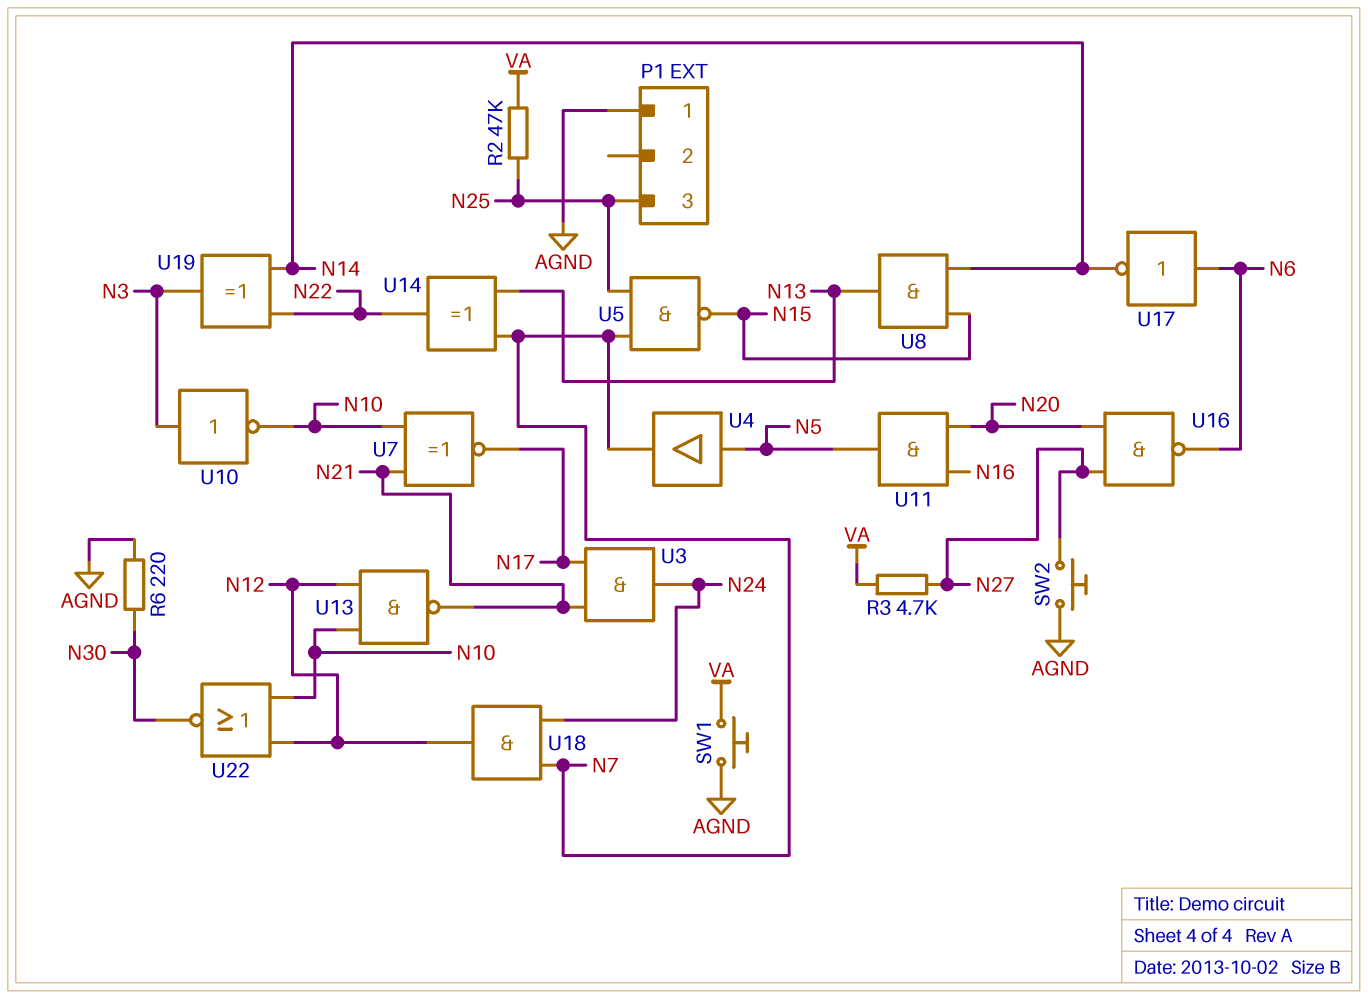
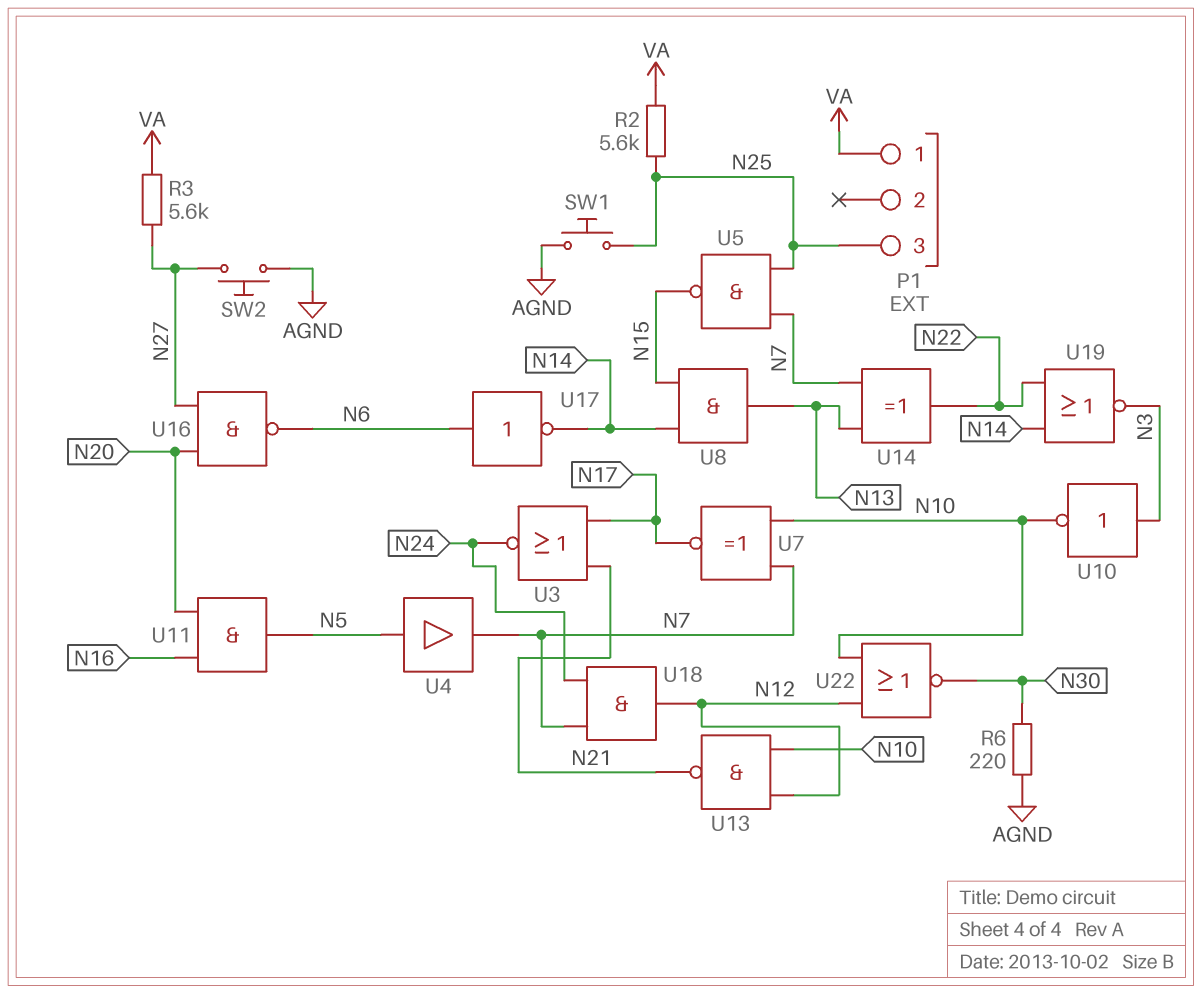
P1 pin 1: AGND -> VA
R2: 47k (N25, VA) -> 5.6k (N25, VA)
R3: 4.7k (N27, VA) -> 5.6k (N27, VA)
SW1: button (AGND, VA) -> button (AGND, N25)
U3: AND (in N17, in N21, out N24) -> NOR (in N17, in N21, out N24)
U7: XNOR (in N10, in N21, out N17) -> XNOR (in N7, in N10, out N17)
U19: XOR (in N14, in N22, out N3) -> NOR (in N14, in N22, out N3)

